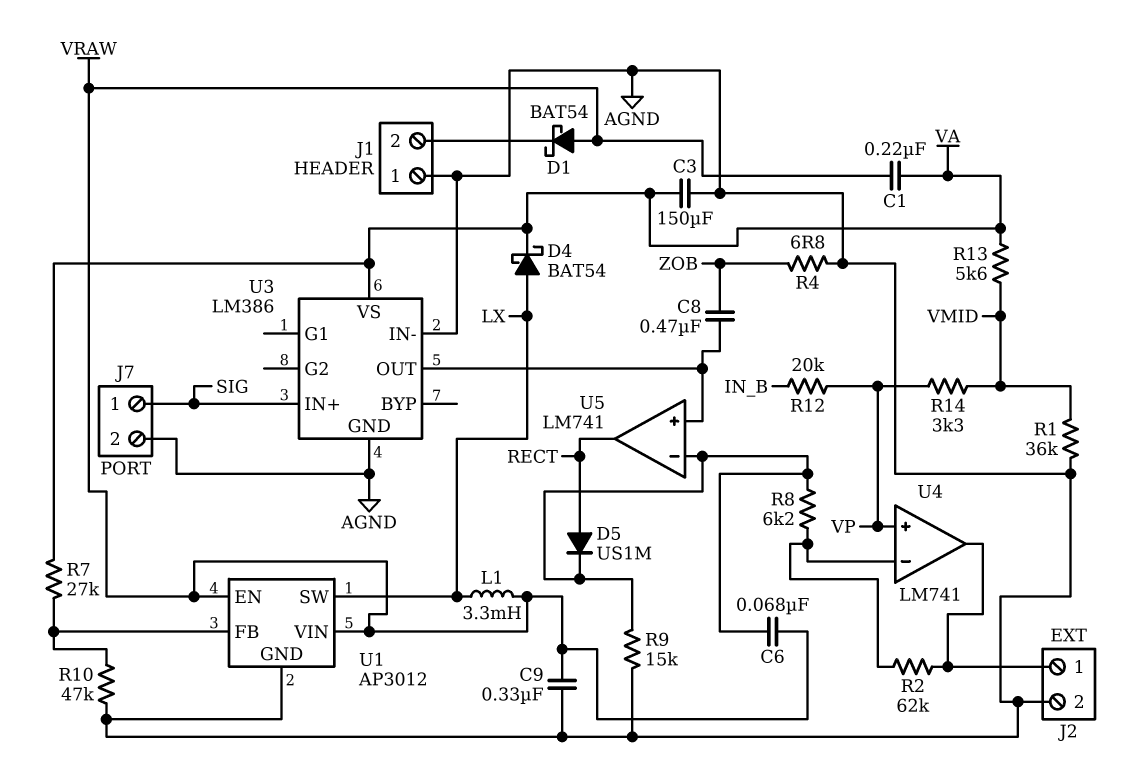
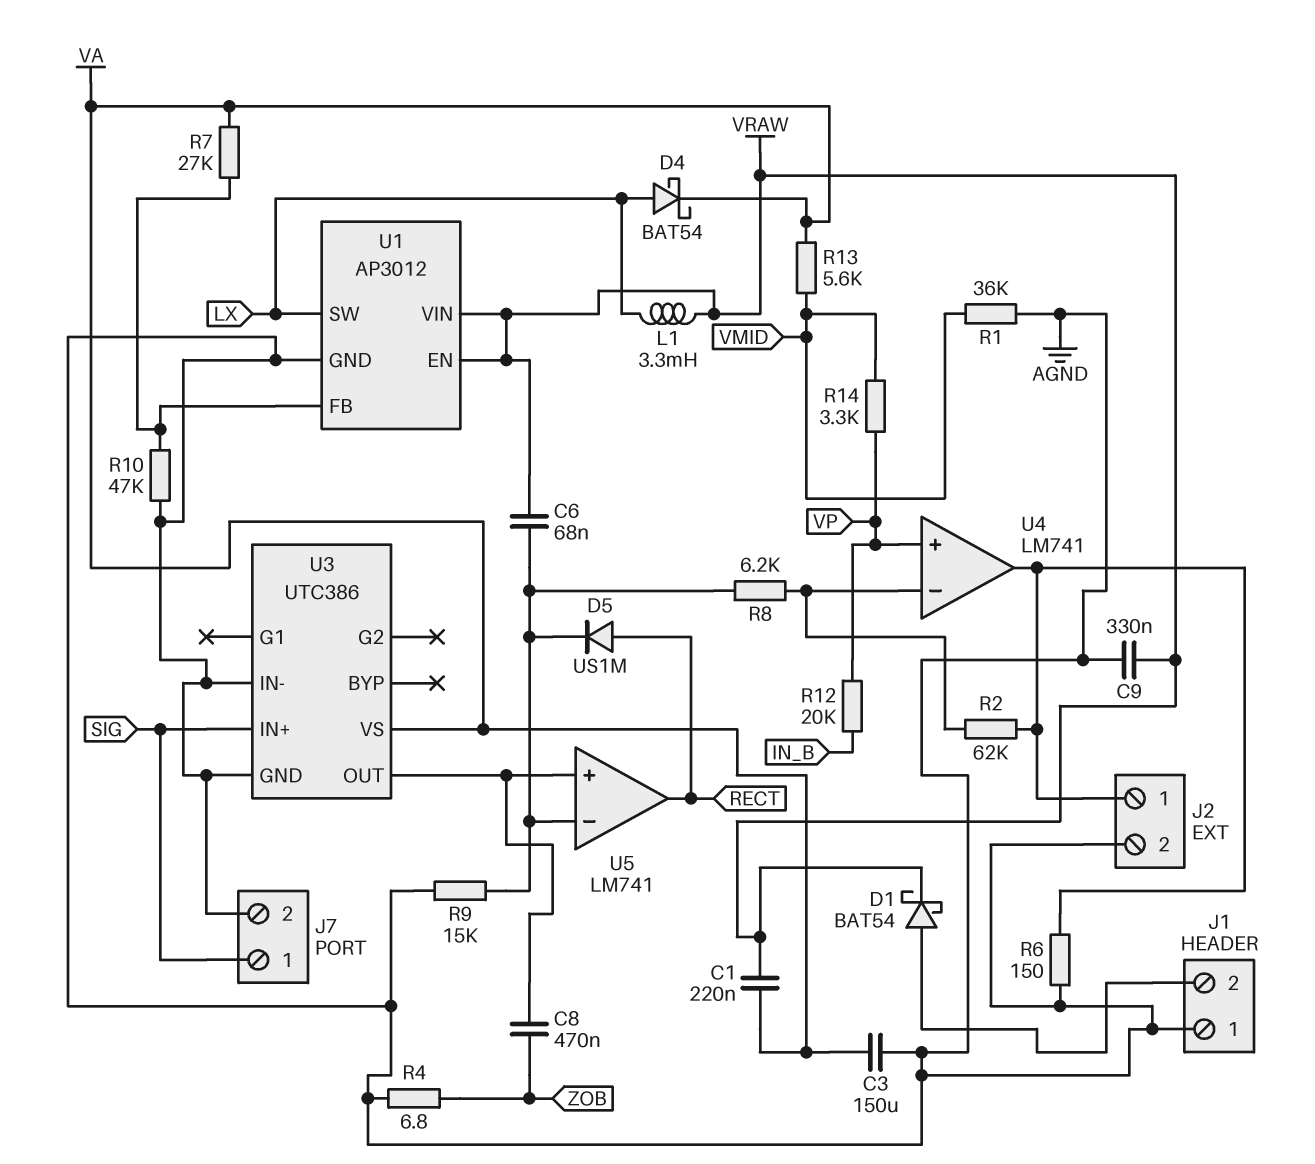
D1: schottky BAT54 (A VRAW, K J1/2) -> schottky BAT54 (A J1/2, K VRAW)
R6: none -> 150 (AGND, J2/1)
U3: LM386 -> UTC386

